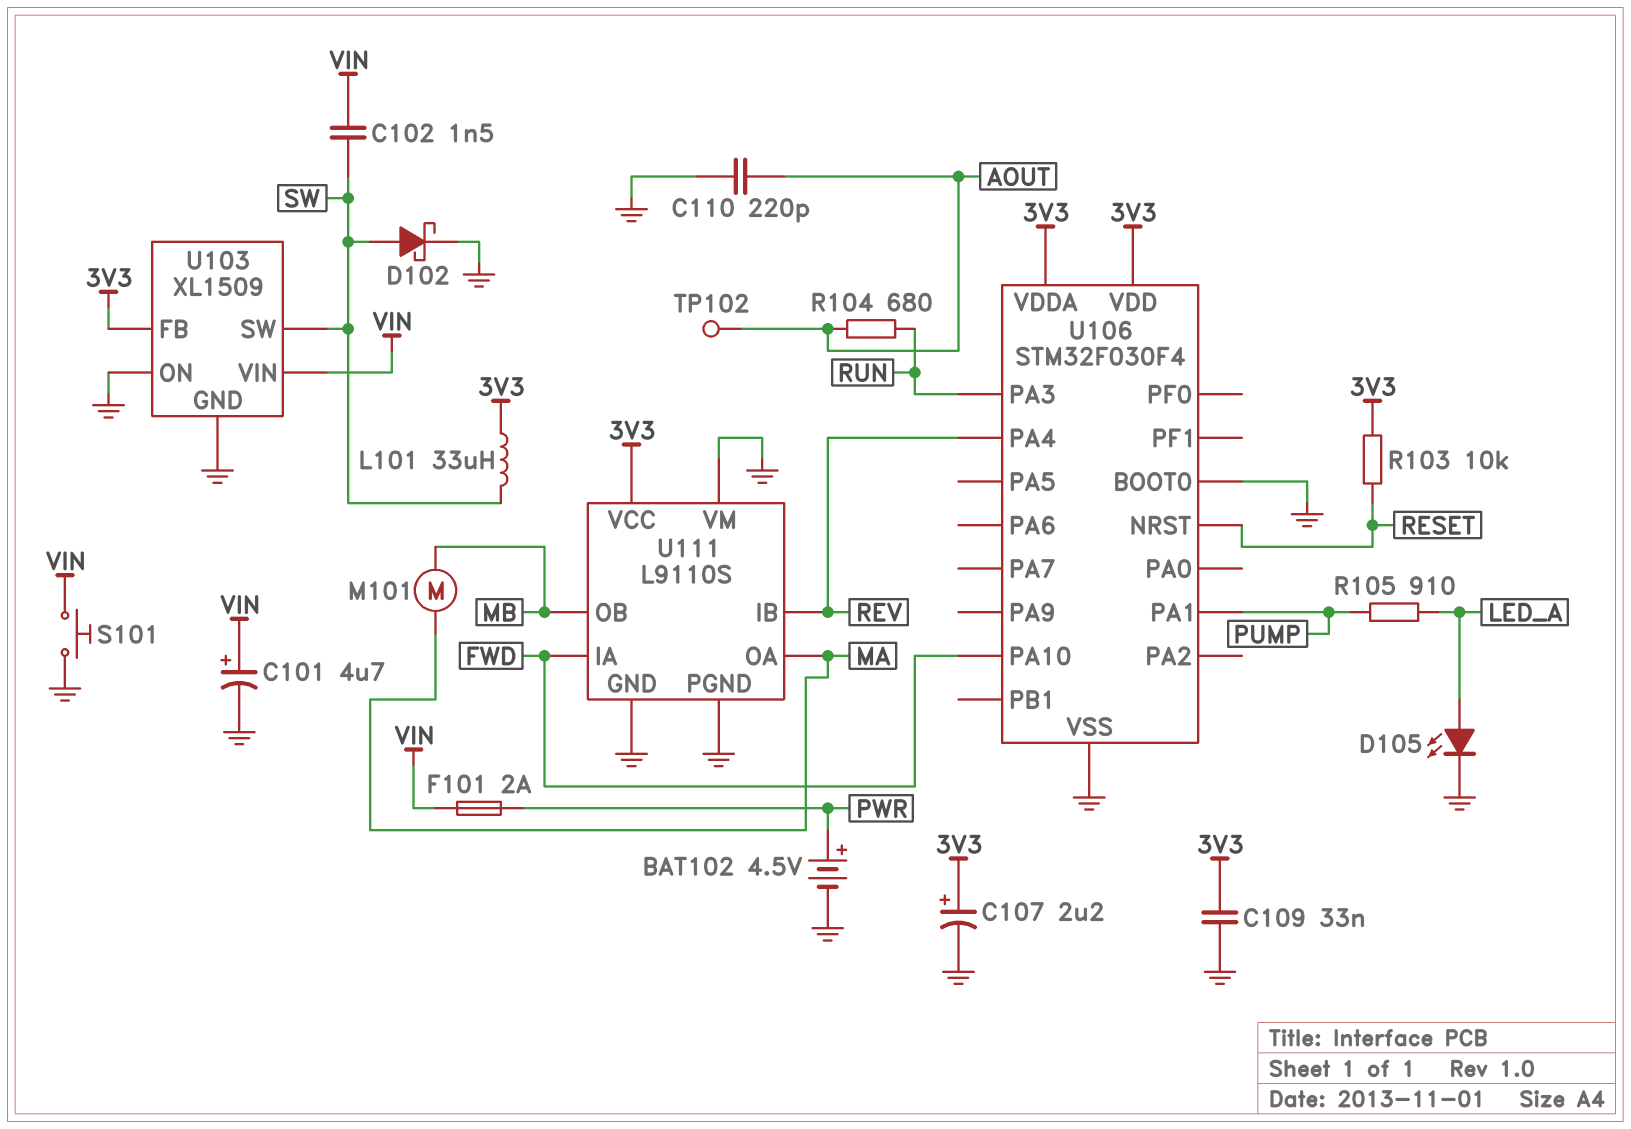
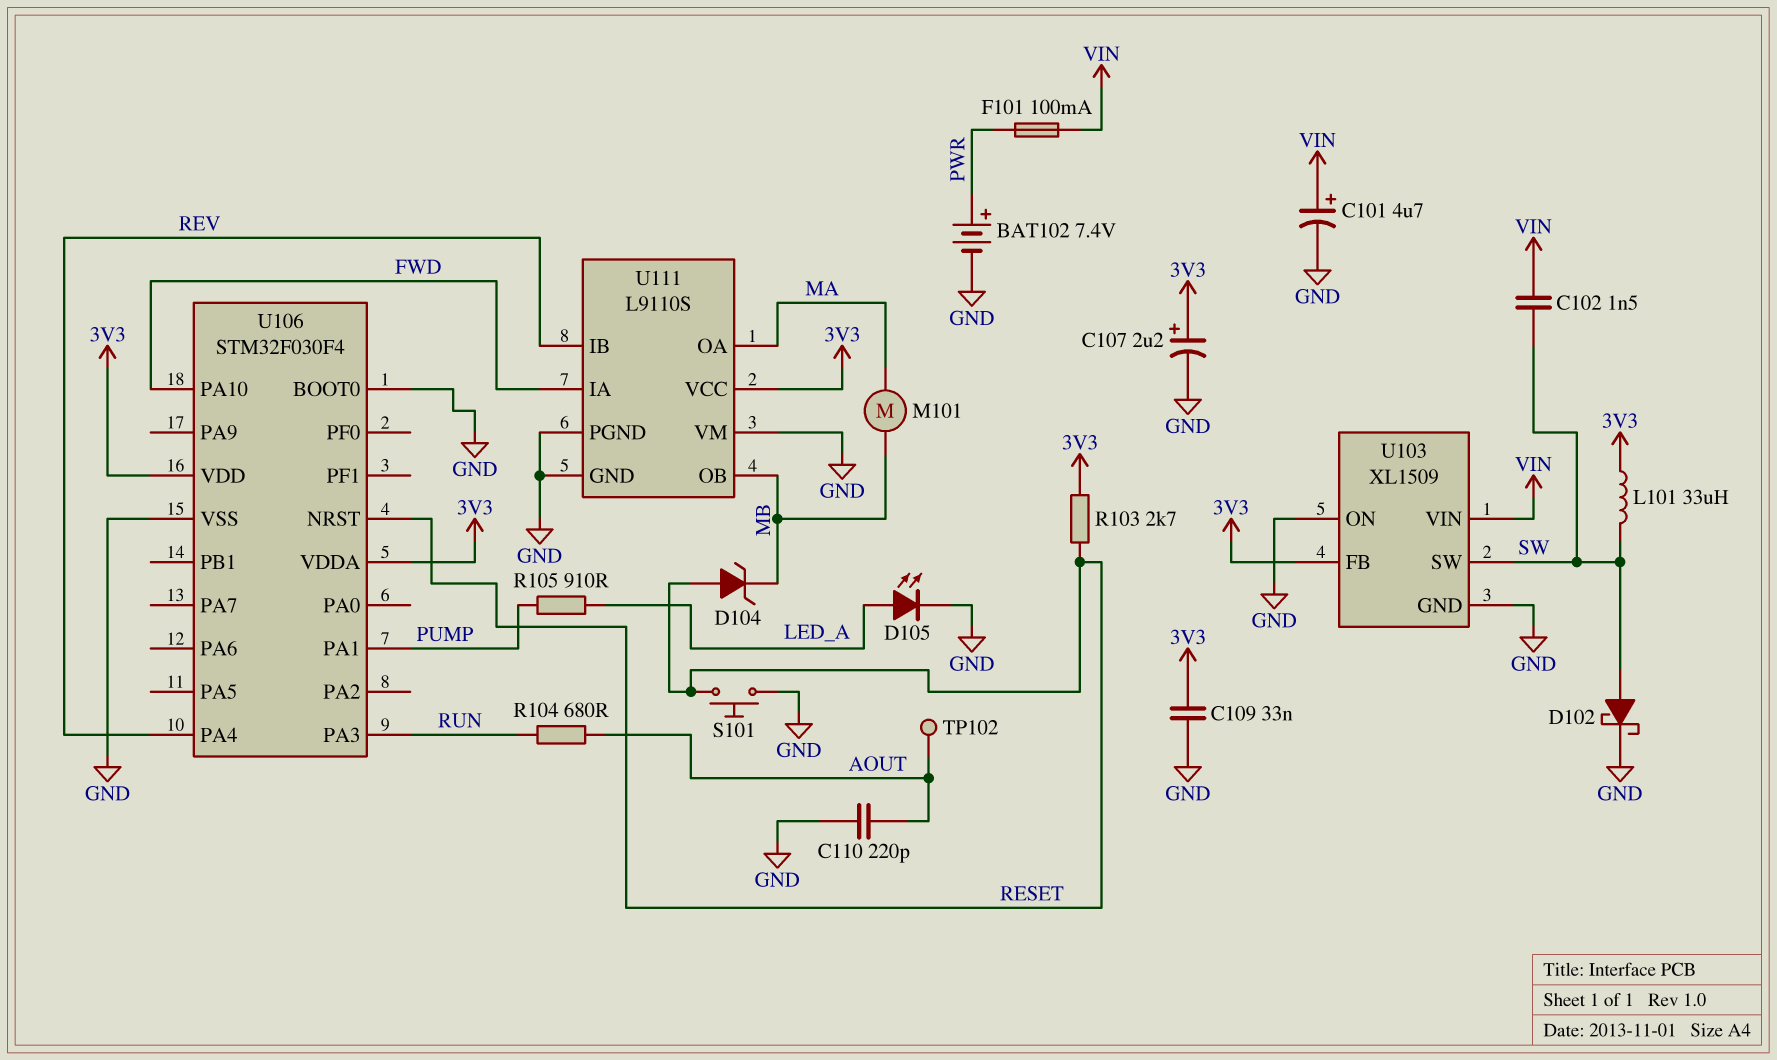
BAT102: 4.5V (plus PWR, minus GND) -> 7.4V (plus PWR, minus GND)
D104: none -> zener (A RESET, K MB)
F101: 2A (PWR, VIN) -> 100mA (PWR, VIN)
R103: 10k (3V3, RESET) -> 2.7k (3V3, RESET)
S101: button (GND, VIN) -> button (GND, RESET)

